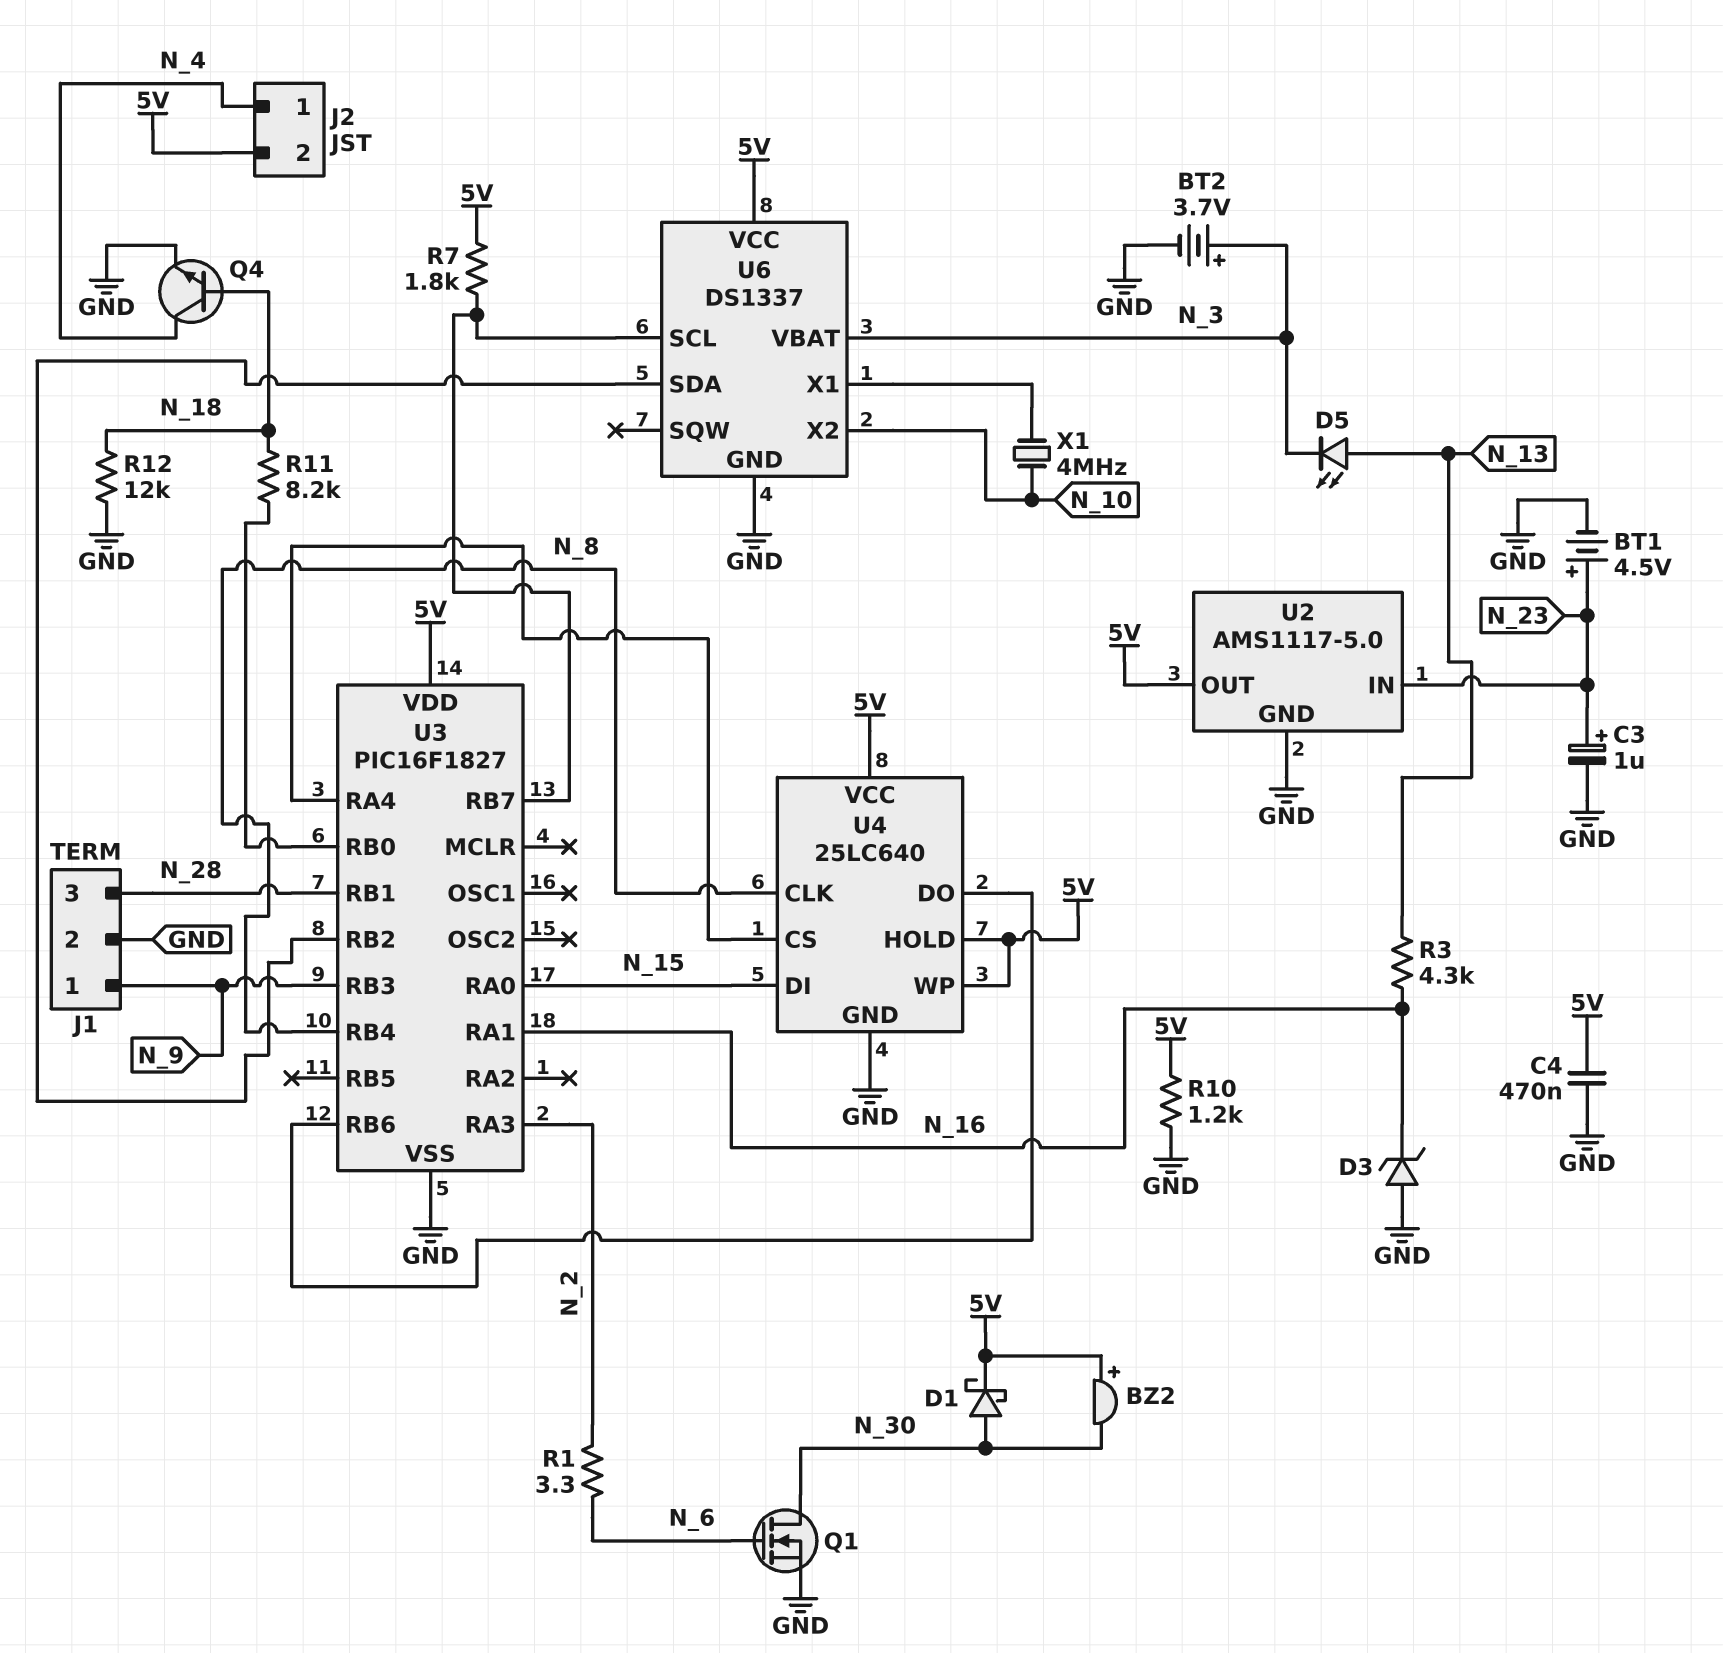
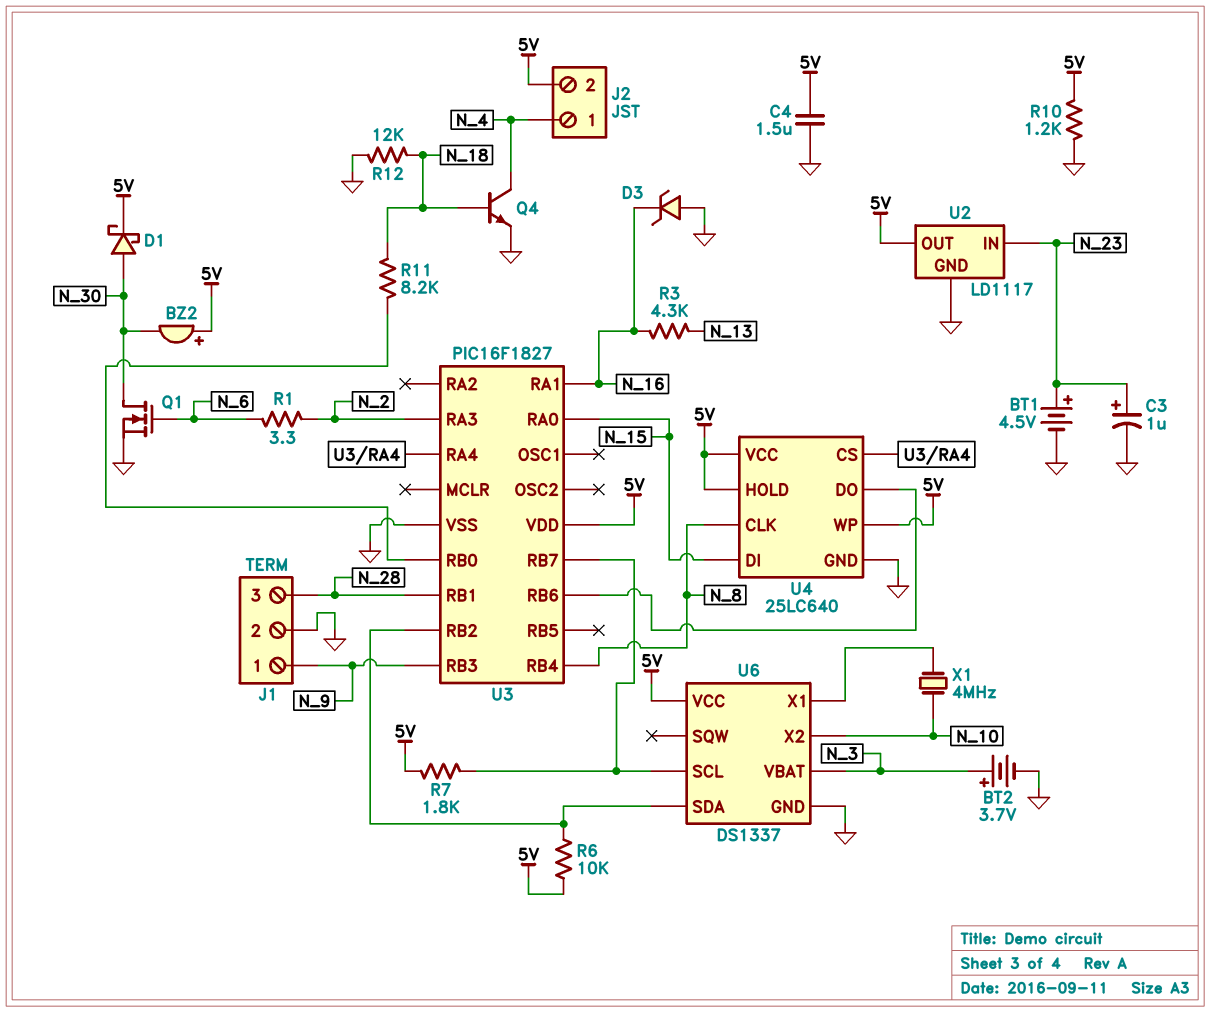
C4: 470nF (5V, GND) -> 1.5uF (5V, GND)
D5: LED (A N_13, K N_3) -> none
R6: none -> 10k (5V, U3/RB2)
U2: AMS1117-5.0 -> LD1117

